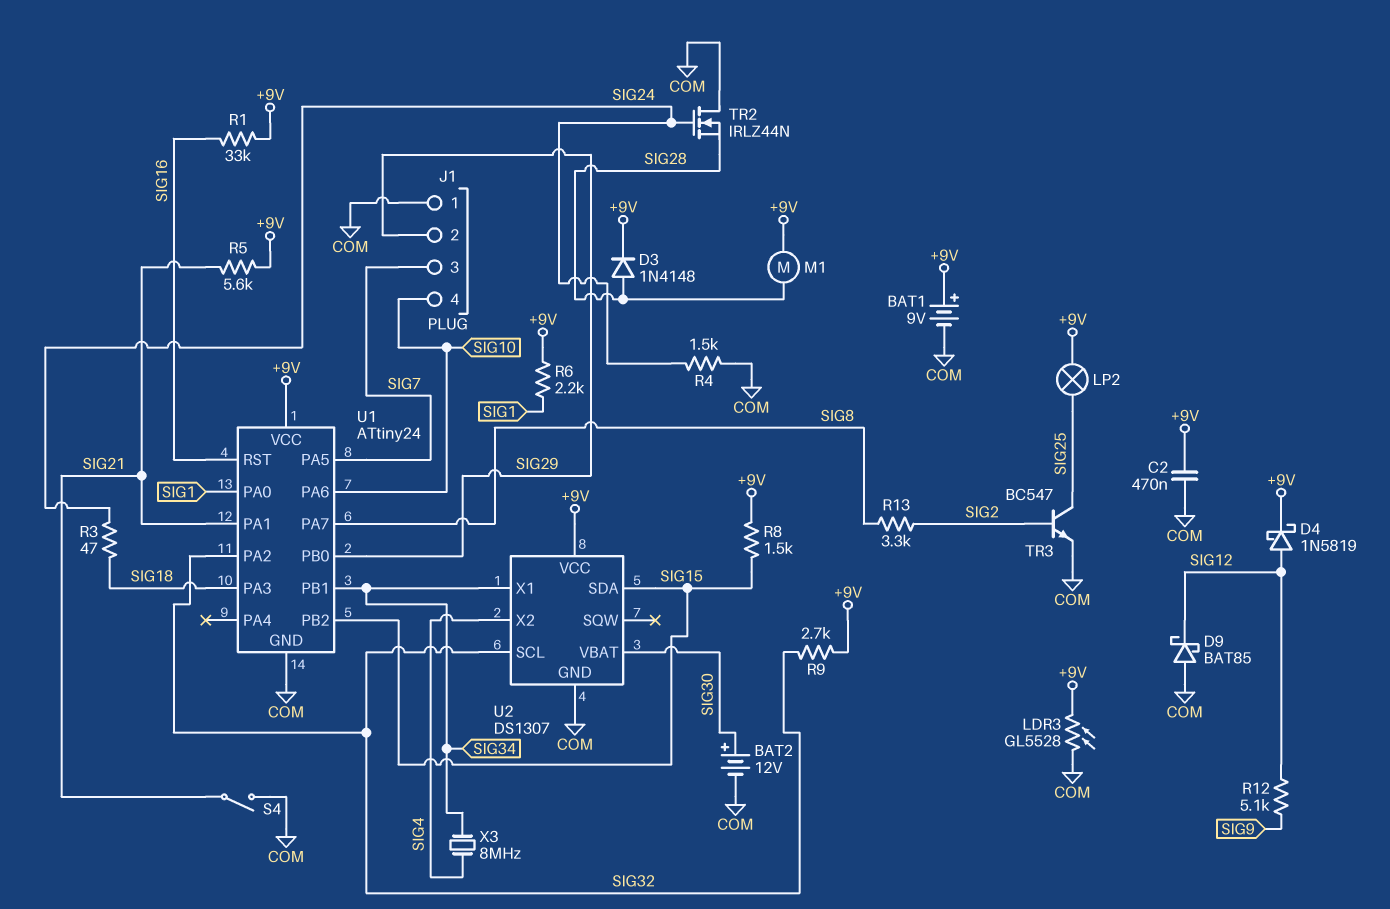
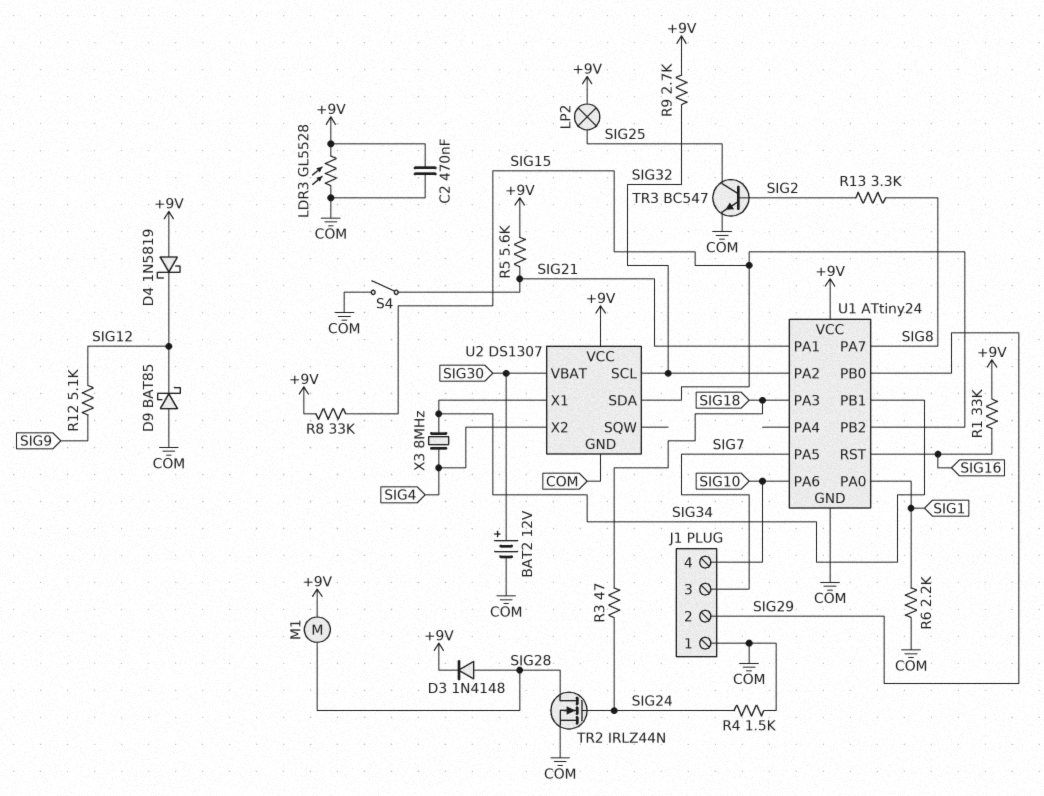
BAT1: 9V (plus +9V, minus COM) -> none
D4: schottky 1N5819 (A SIG12, K +9V) -> schottky 1N5819 (A +9V, K SIG12)
R6: 2.2k (+9V, SIG1) -> 2.2k (COM, SIG1)
R8: 1.5k (+9V, SIG15) -> 33k (+9V, SIG15)
TR2: NMOS IRLZ44N (G SIG24, D COM, S SIG28) -> NMOS IRLZ44N (G SIG24, D SIG28, S COM)

